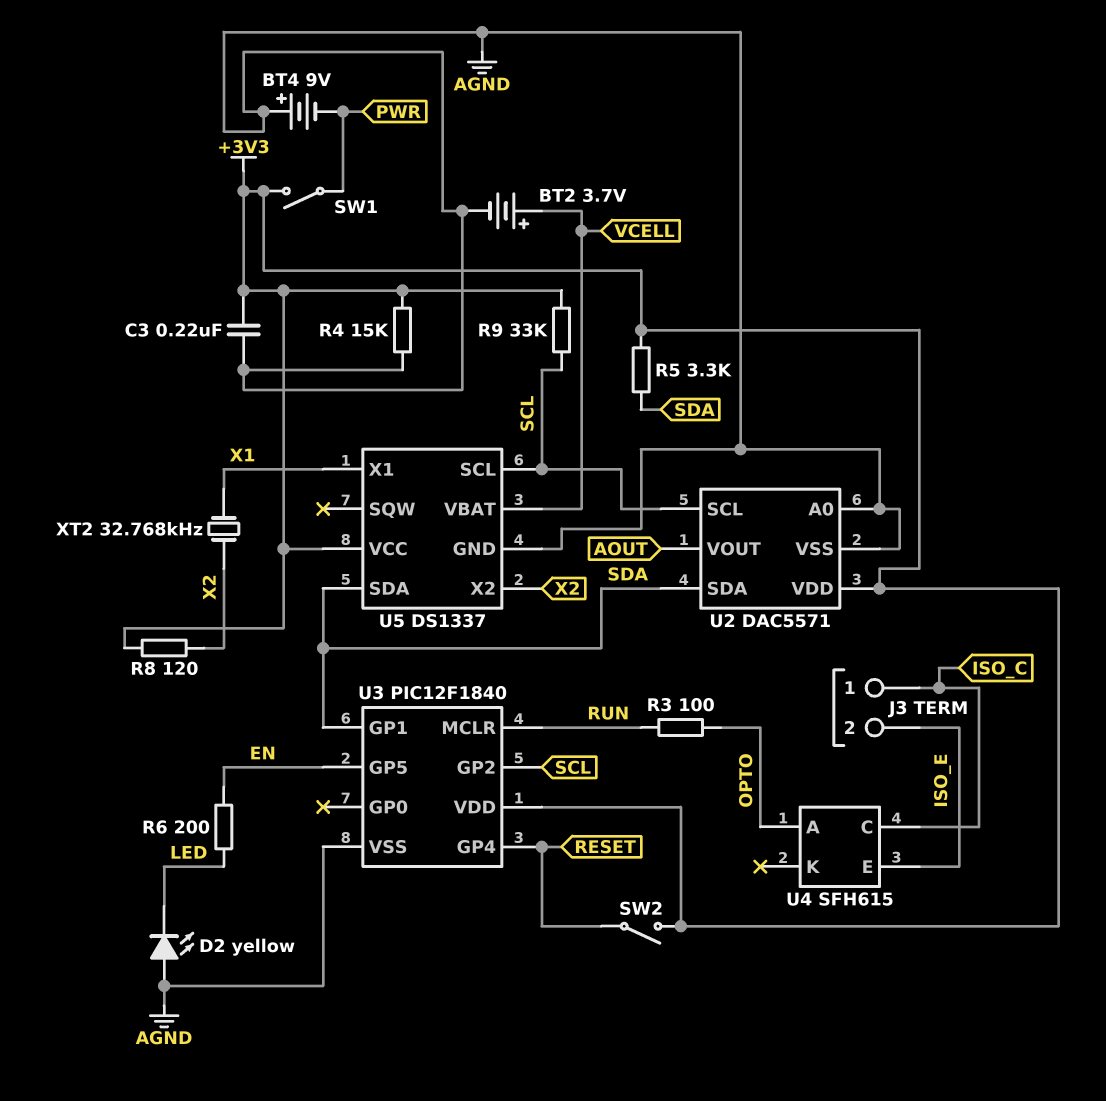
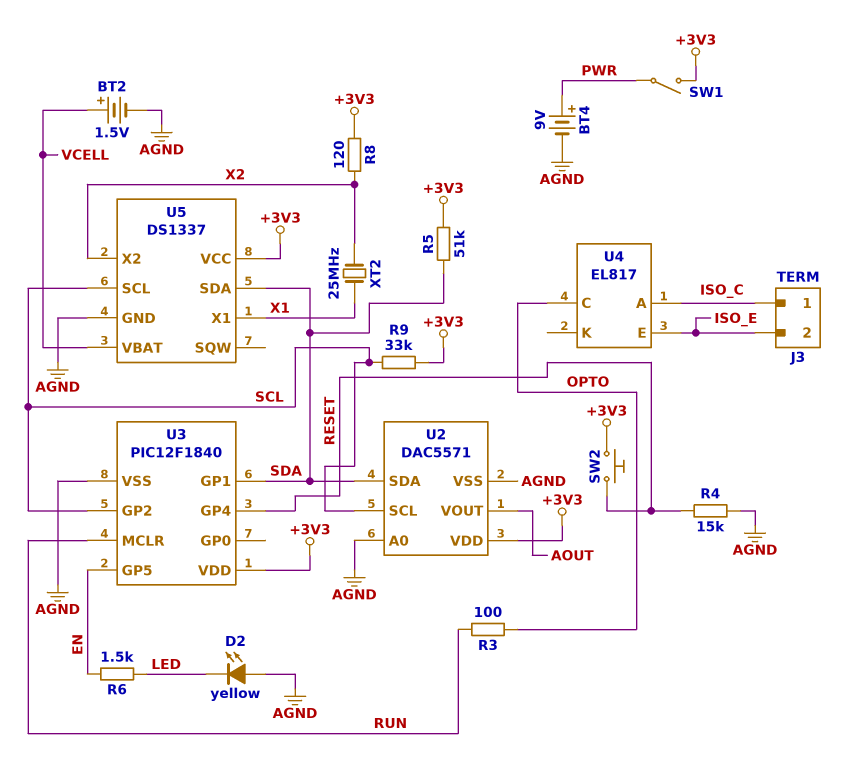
BT2: 3.7V (plus VCELL, minus AGND) -> 1.5V (plus VCELL, minus AGND)
BT4: 9V (plus AGND, minus PWR) -> 9V (plus PWR, minus AGND)
C3: 220nF (+3V3, AGND) -> none
R4: 15k (+3V3, AGND) -> 15k (AGND, RESET)
R5: 3.3k (+3V3, SDA) -> 51k (+3V3, SDA)
R6: 200 (EN, LED) -> 1.5k (EN, LED)
SW2: switch (+3V3, RESET) -> button (+3V3, RESET)
U4: SFH615 -> EL817
U4 pin A: OPTO -> ISO_C
U4 pin C: ISO_C -> OPTO
XT2: 32.768kHz (X1, X2) -> 25MHz (X1, X2)

